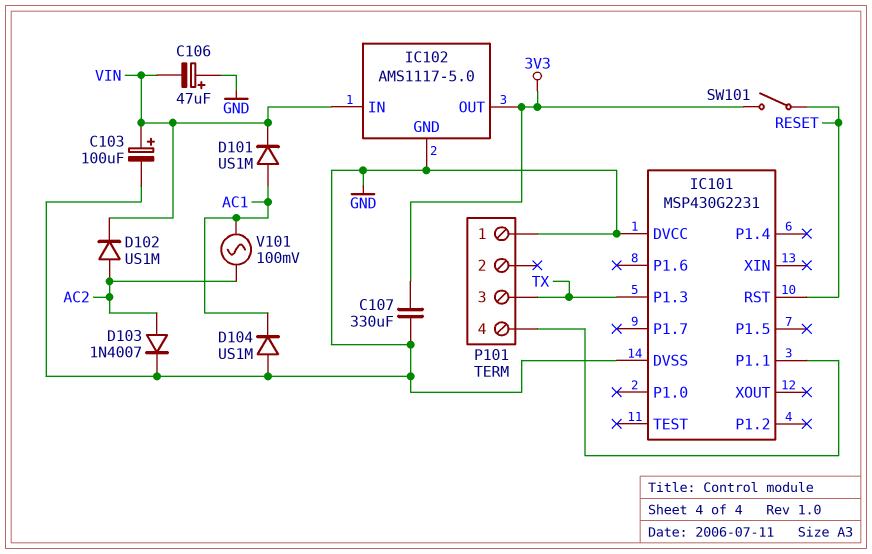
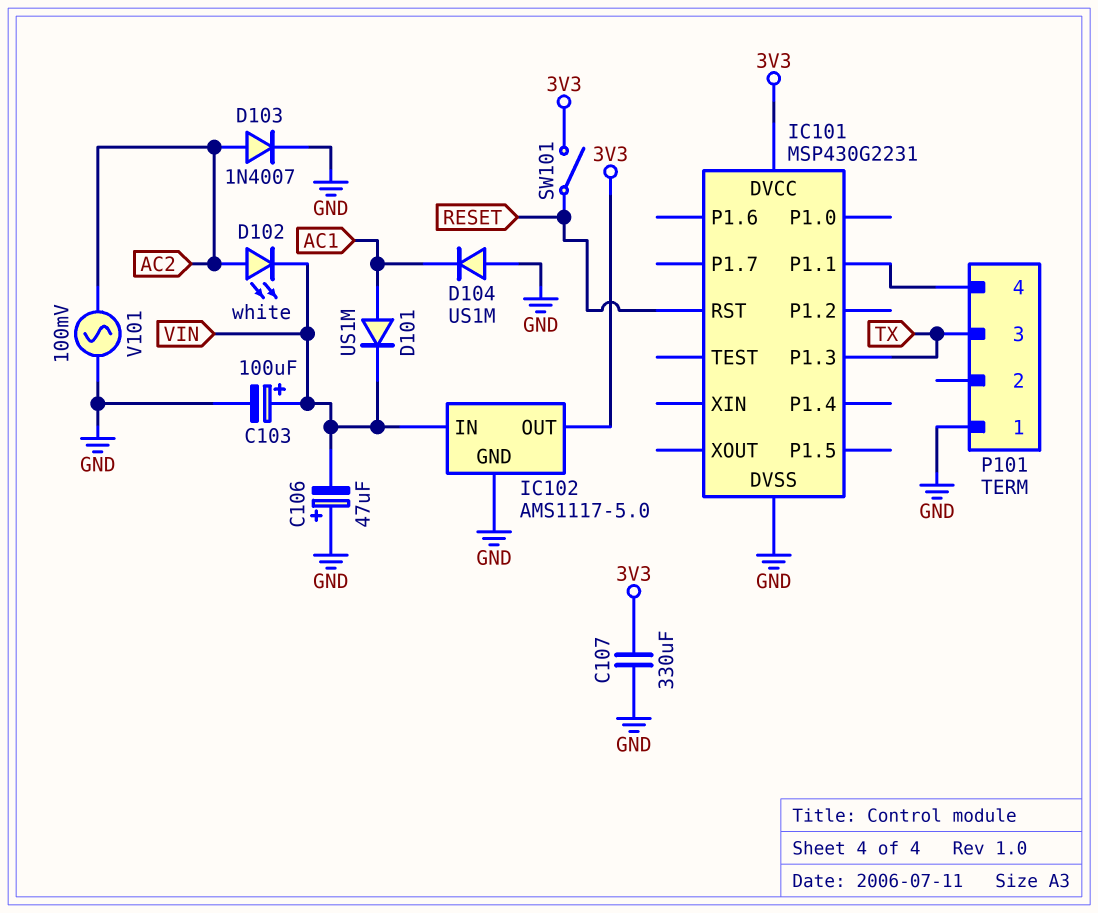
D102: diode US1M (A AC2, K VIN) -> LED white (A AC2, K VIN)
IC101 pin DVCC: GND -> 3V3
V101: AC 100mV (AC1, AC2) -> AC 100mV (AC2, GND)

